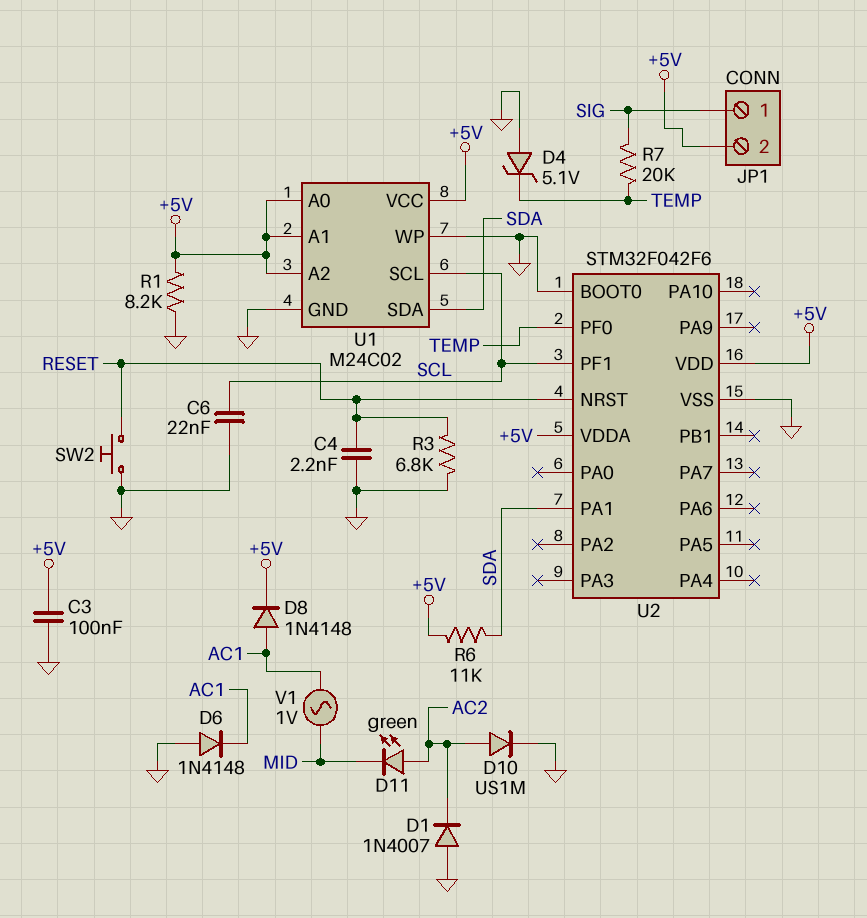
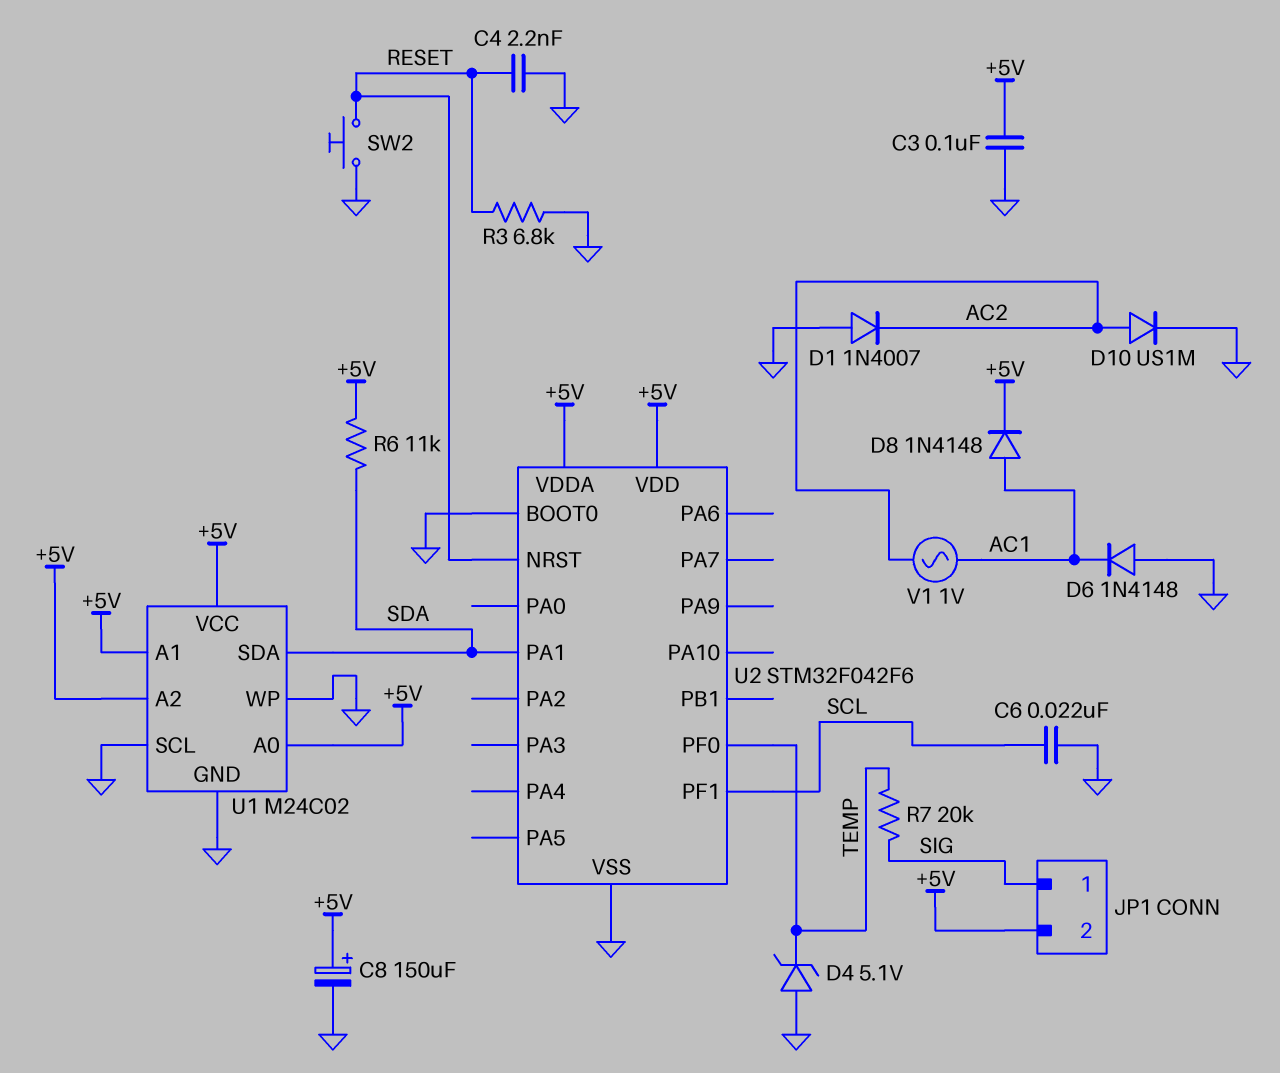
C8: none -> 150uF (plus +5V, minus GND)
D11: LED green (A AC2, K MID) -> none
R1: 8.2k (+5V, GND) -> none
U1 pin SCL: SCL -> GND
V1: AC 1V (AC1, MID) -> AC 1V (AC1, AC2)

